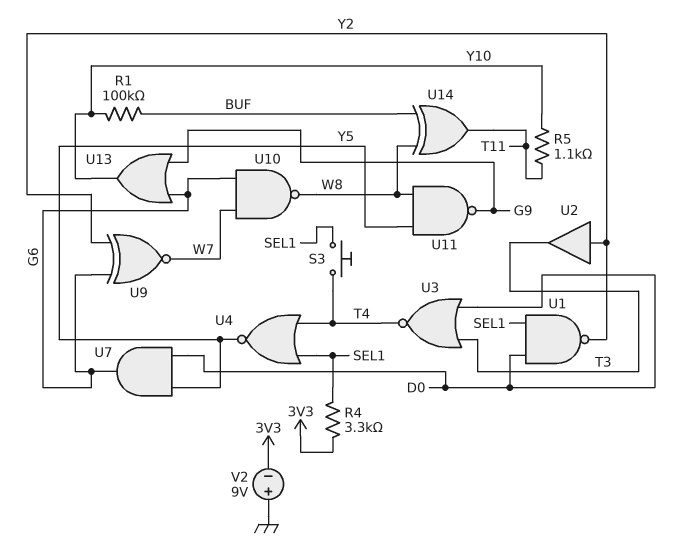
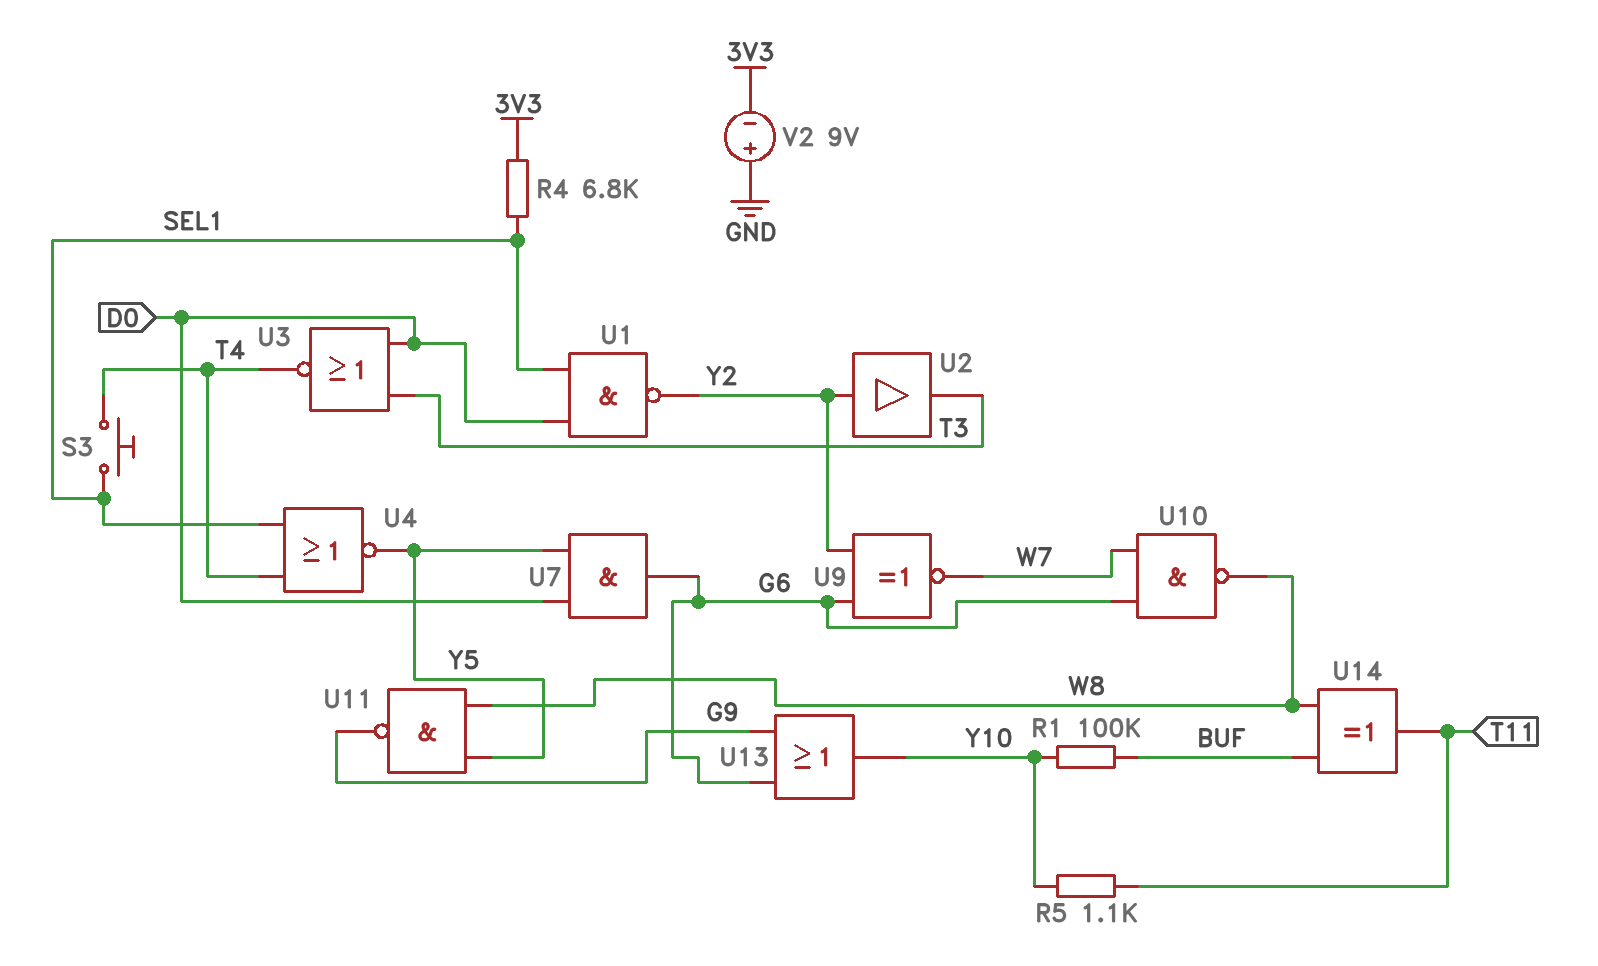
R4: 3.3k (3V3, SEL1) -> 6.8k (3V3, SEL1)

